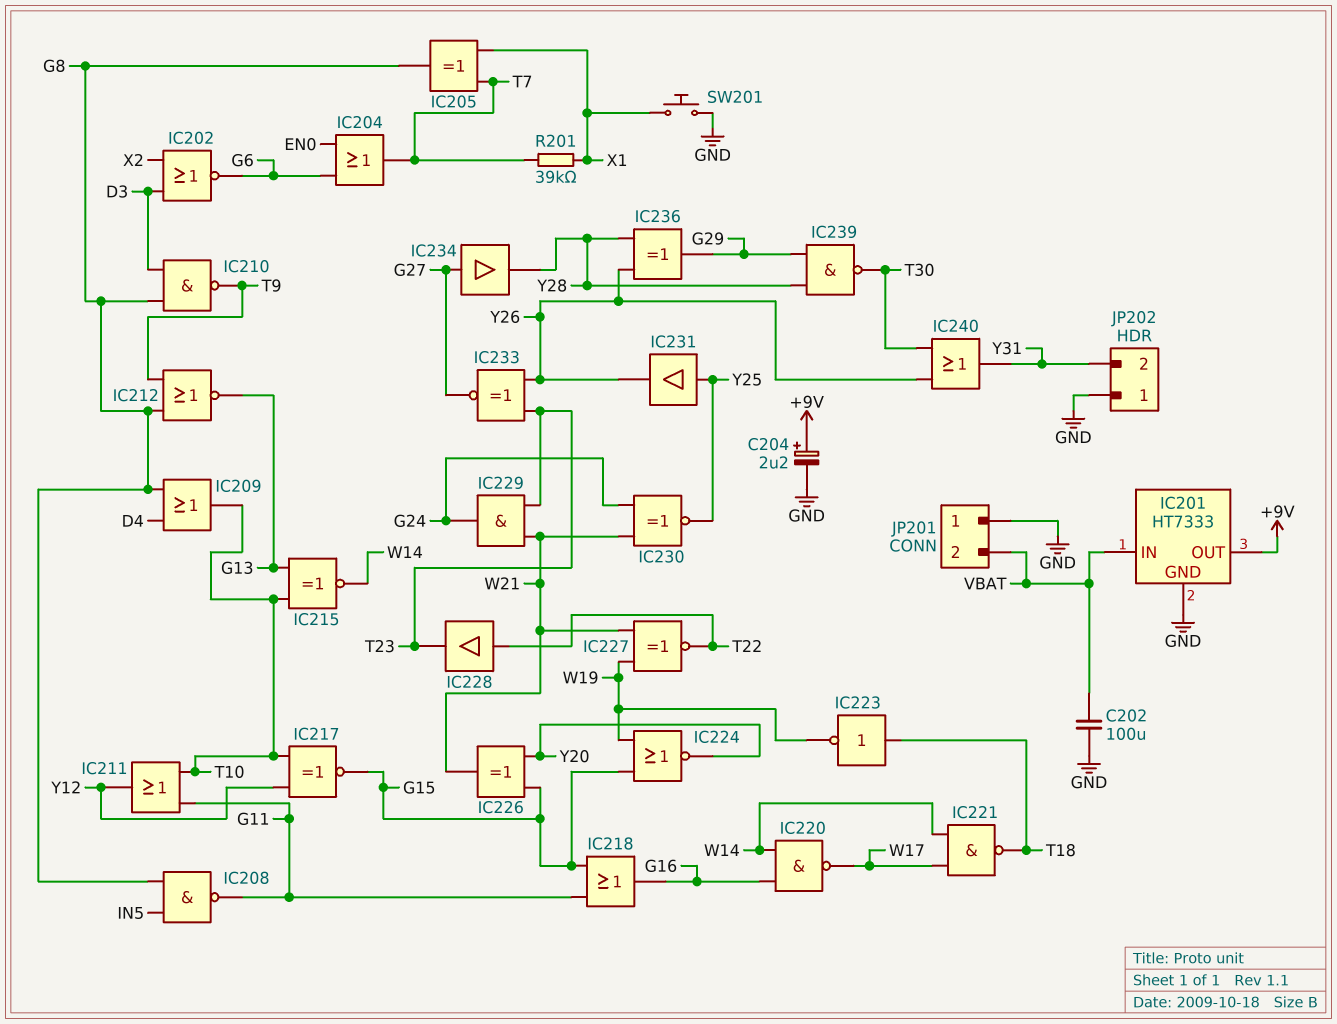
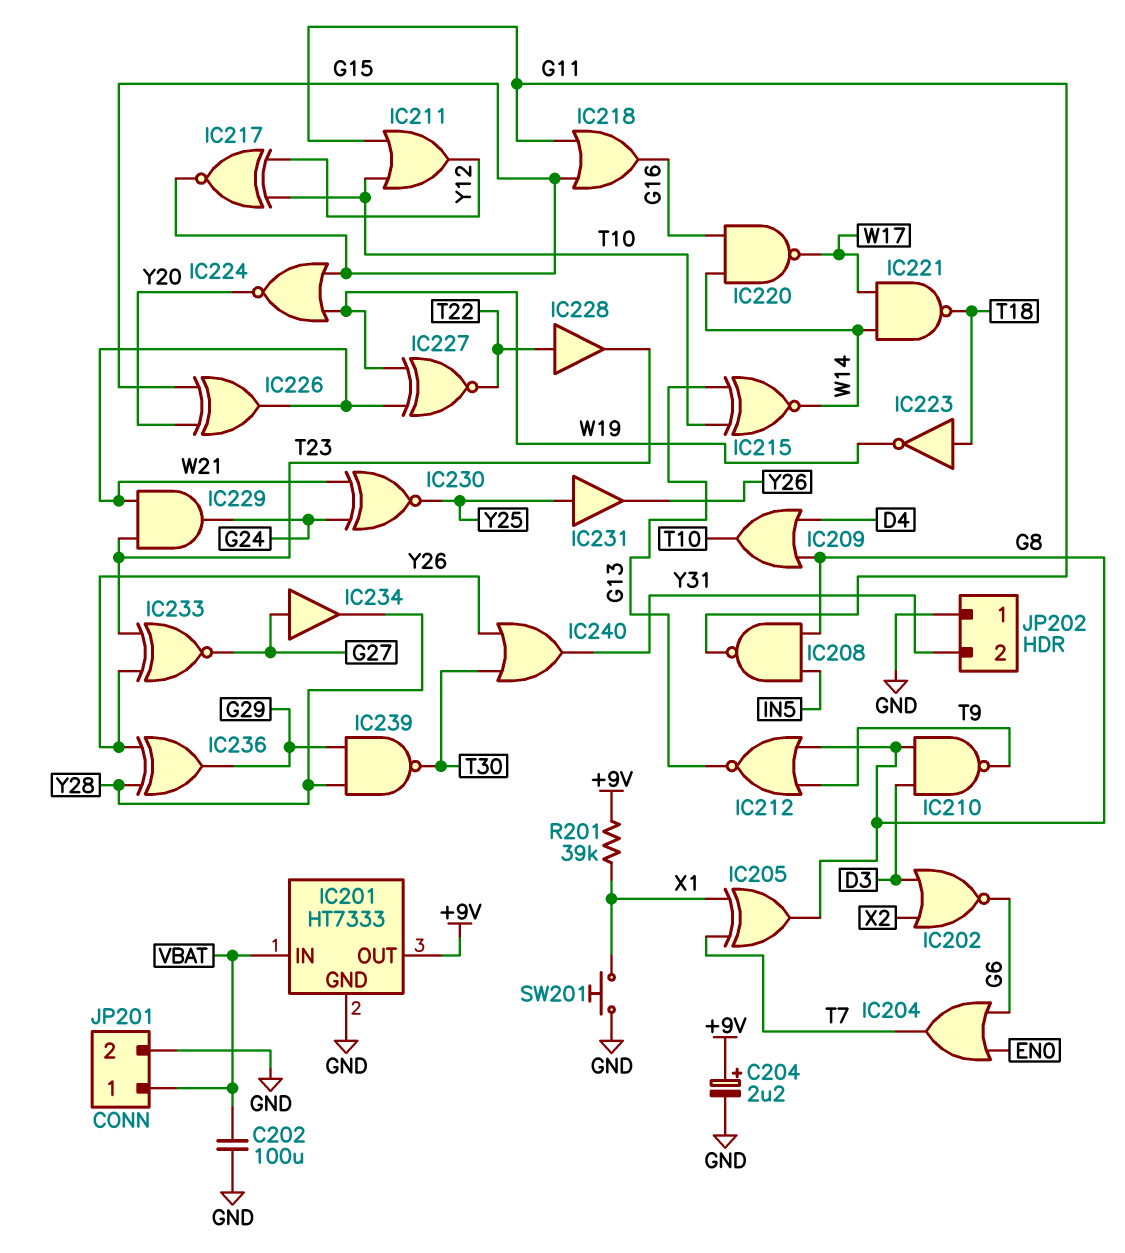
JP201 pin 1: GND -> VBAT
JP201 pin 2: VBAT -> GND
R201: 39k (T7, X1) -> 39k (+9V, X1)

